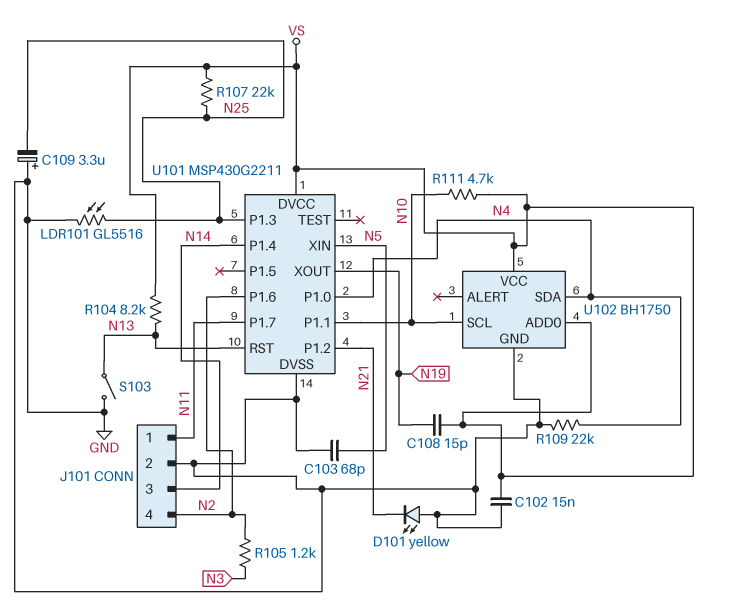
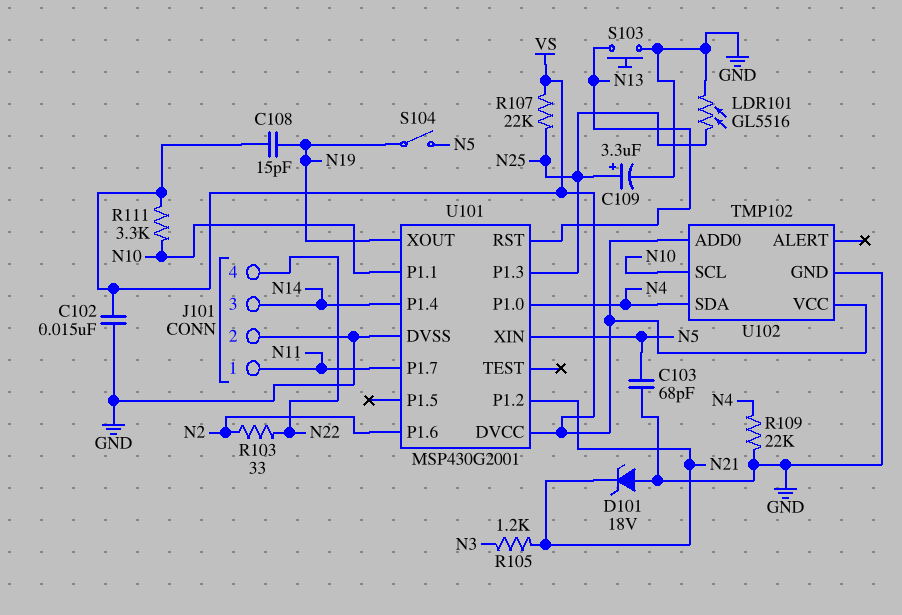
C109: 3.3uF (plus GND, minus N25) -> 3.3uF (plus N25, minus GND)
D101: LED yellow (A GND, K N21) -> zener 18V (A GND, K N21)
J101 pin 4: N2 -> N22
R103: none -> 33 (N2, N22)
R104: 8.2k (N13, VS) -> none
R105: 1.2k (N2, N3) -> 1.2k (N3, N21)
R111: 4.7k (N10, VS) -> 3.3k (N10, VS)
S103: switch (GND, N13) -> button (GND, N13)
S104: none -> switch (N5, N19)
U101: MSP430G2211 -> MSP430G2001
U102: BH1750 -> TMP102

